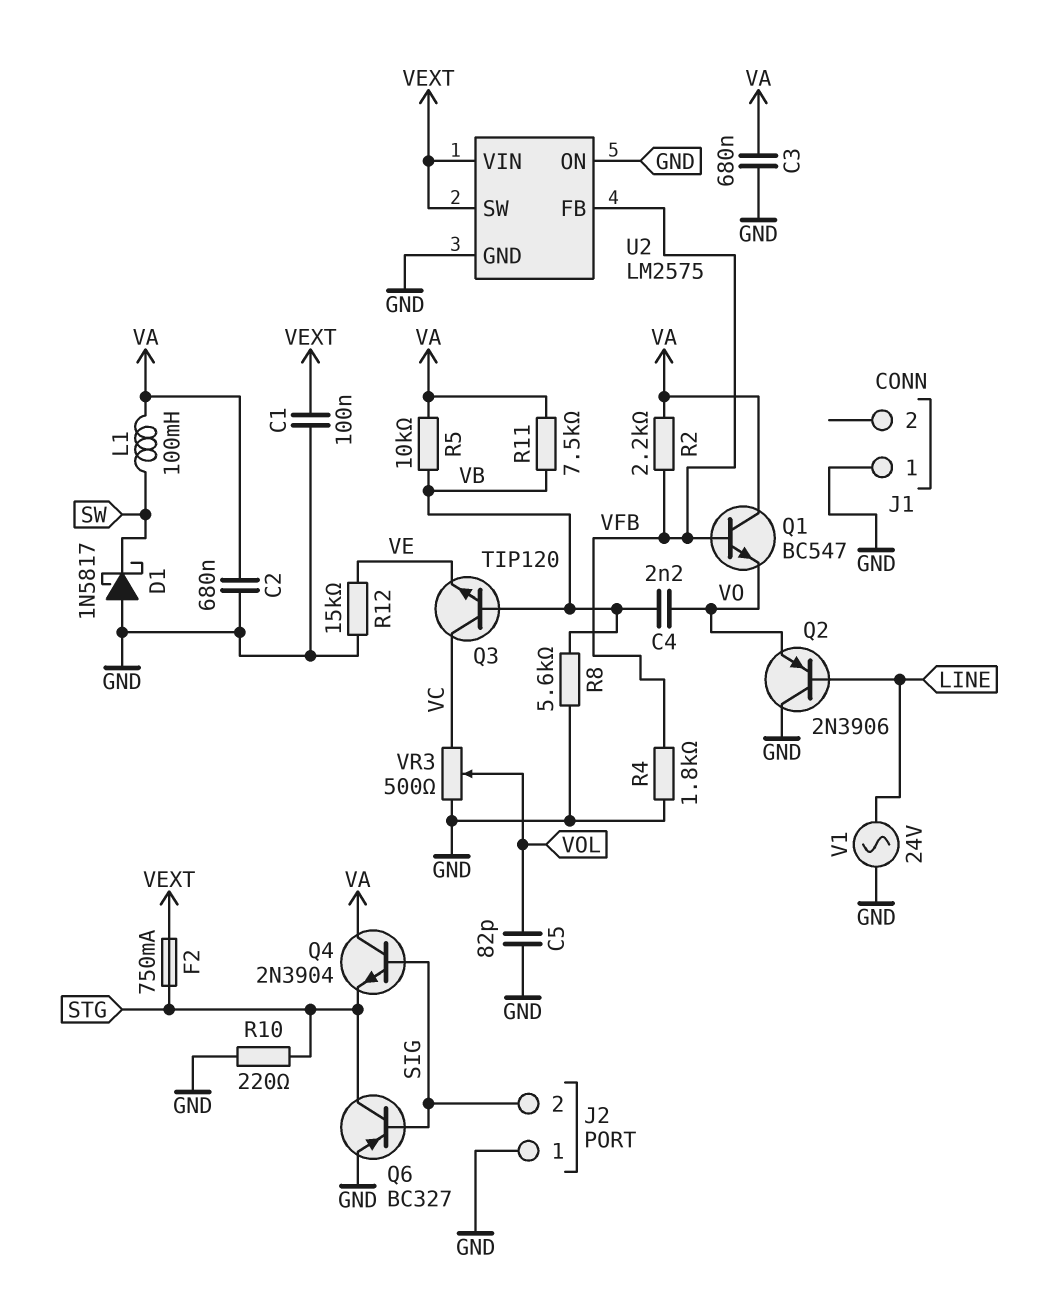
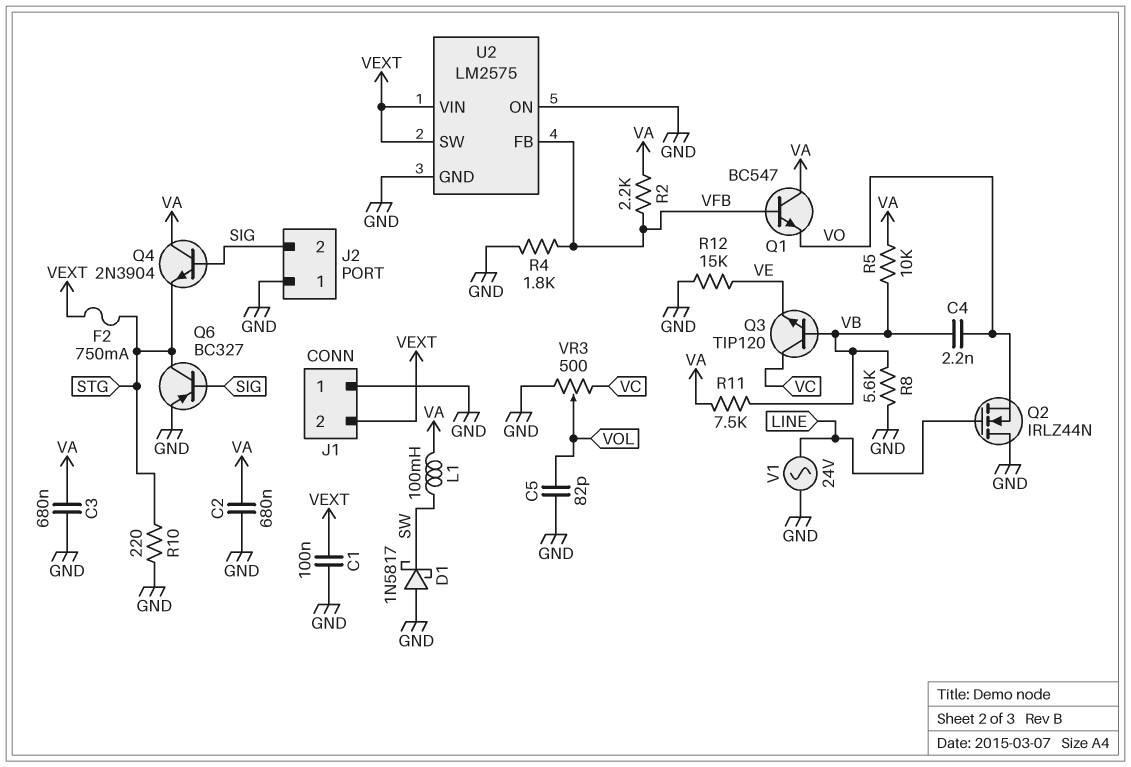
J1 pin 2: none -> VEXT
Q2: PNP 2N3906 (B LINE, C GND, E VO) -> NMOS IRLZ44N (G LINE, D GND, S VO)

